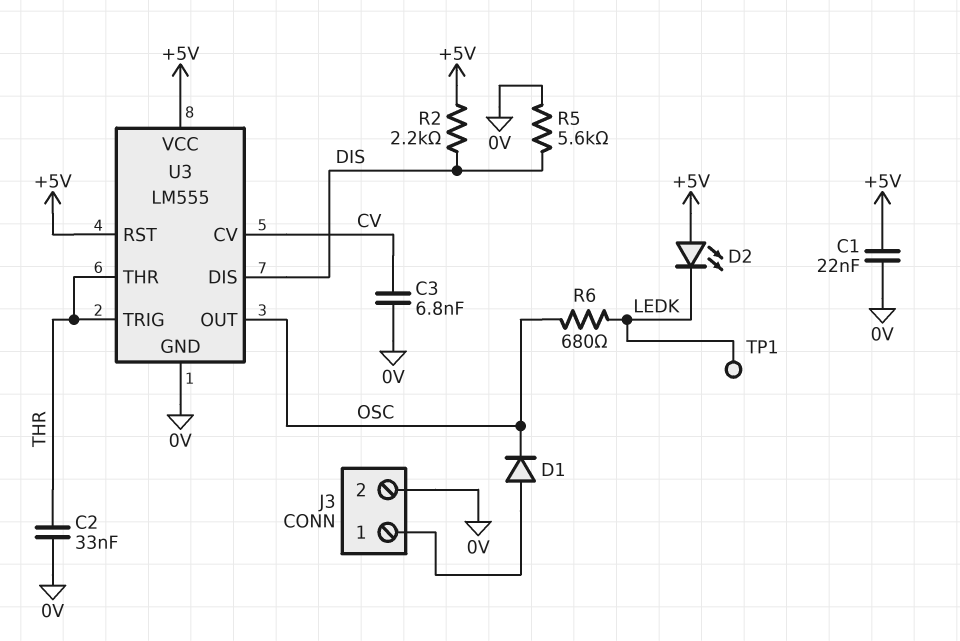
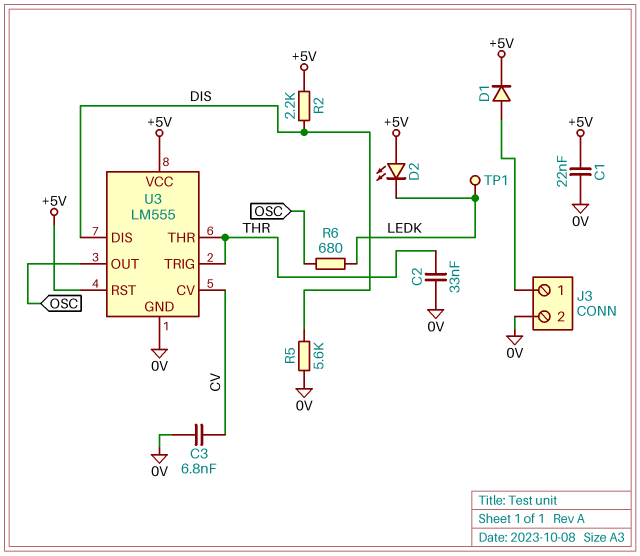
D1: diode (A J3/1, K OSC) -> diode (A J3/1, K +5V)

